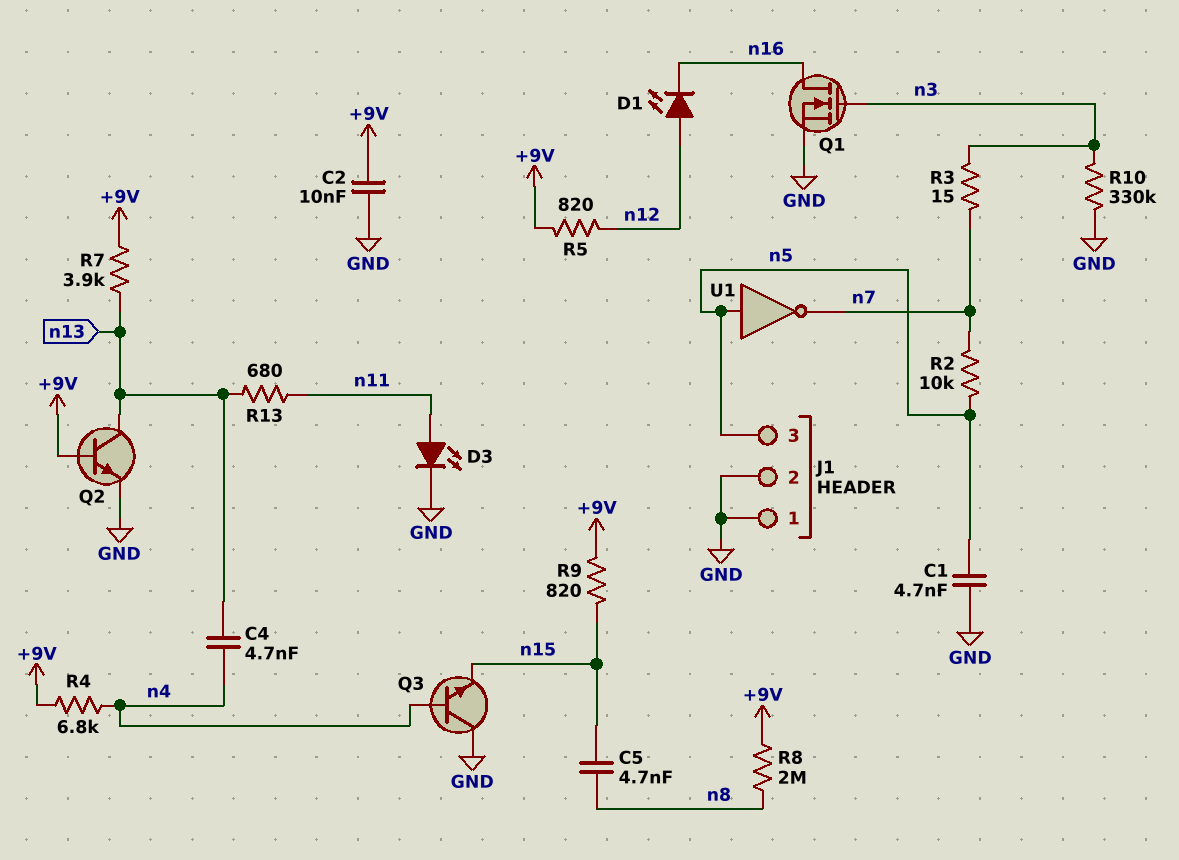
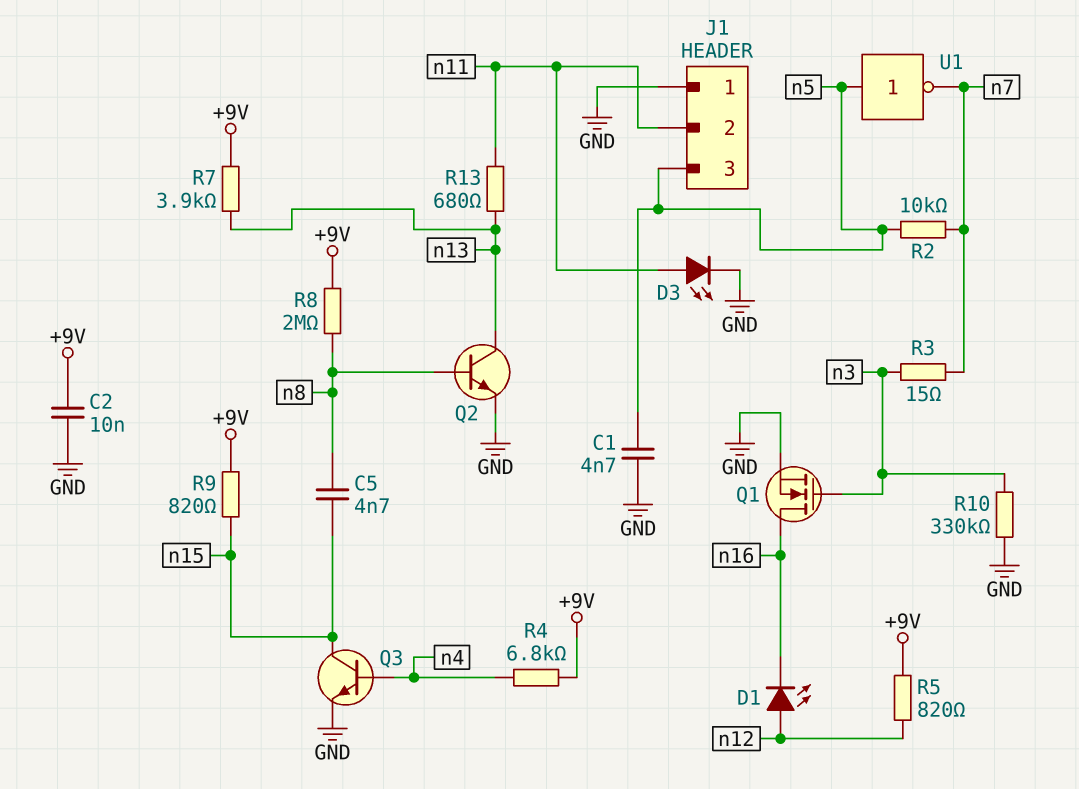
C4: 4.7nF (n4, n13) -> none
J1 pin 2: GND -> n11
Q2: NPN (B +9V, C n13, E GND) -> NPN (B n8, C n13, E GND)
Q3: NPN (B n4, C GND, E n15) -> NPN (B n4, C n15, E GND)

